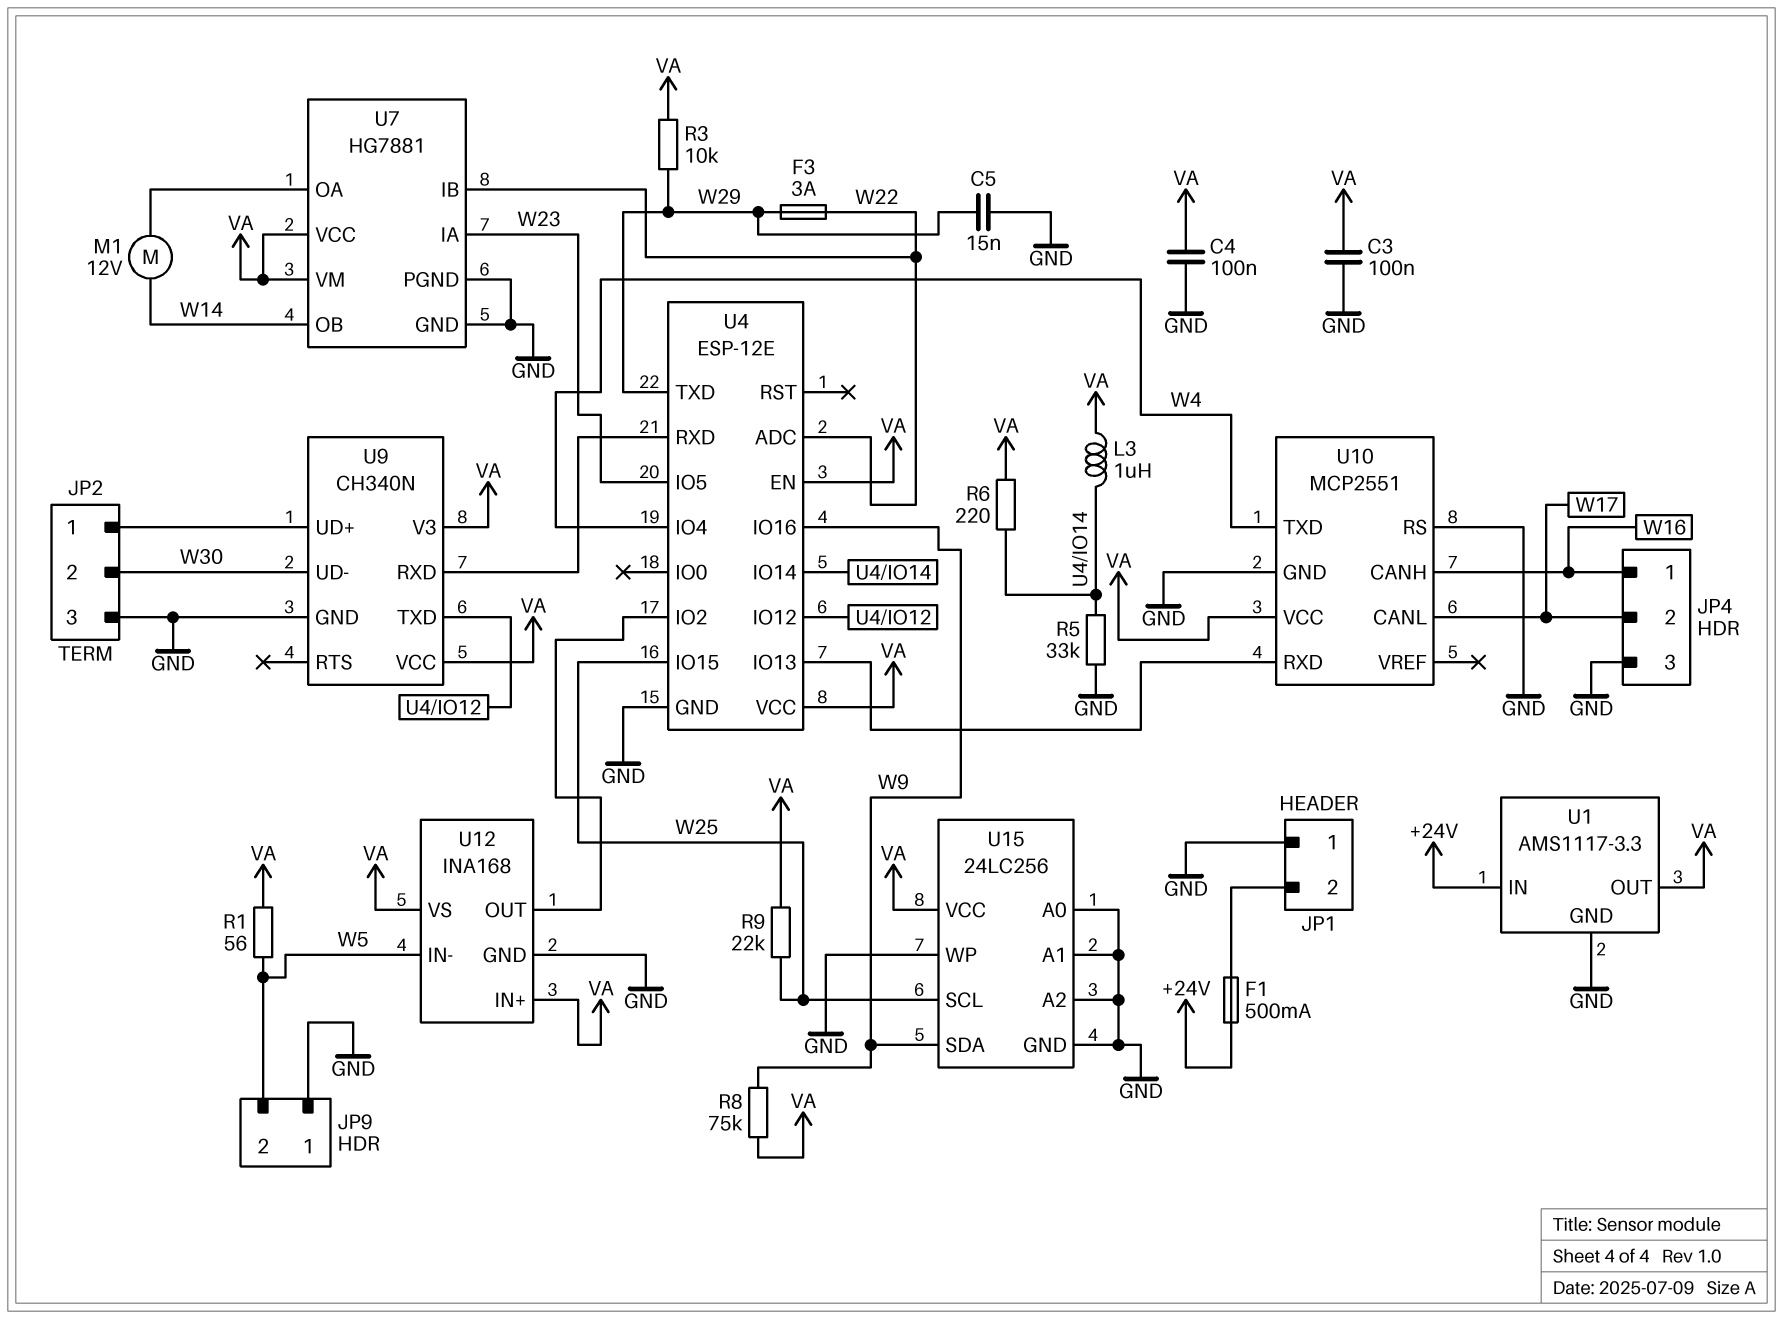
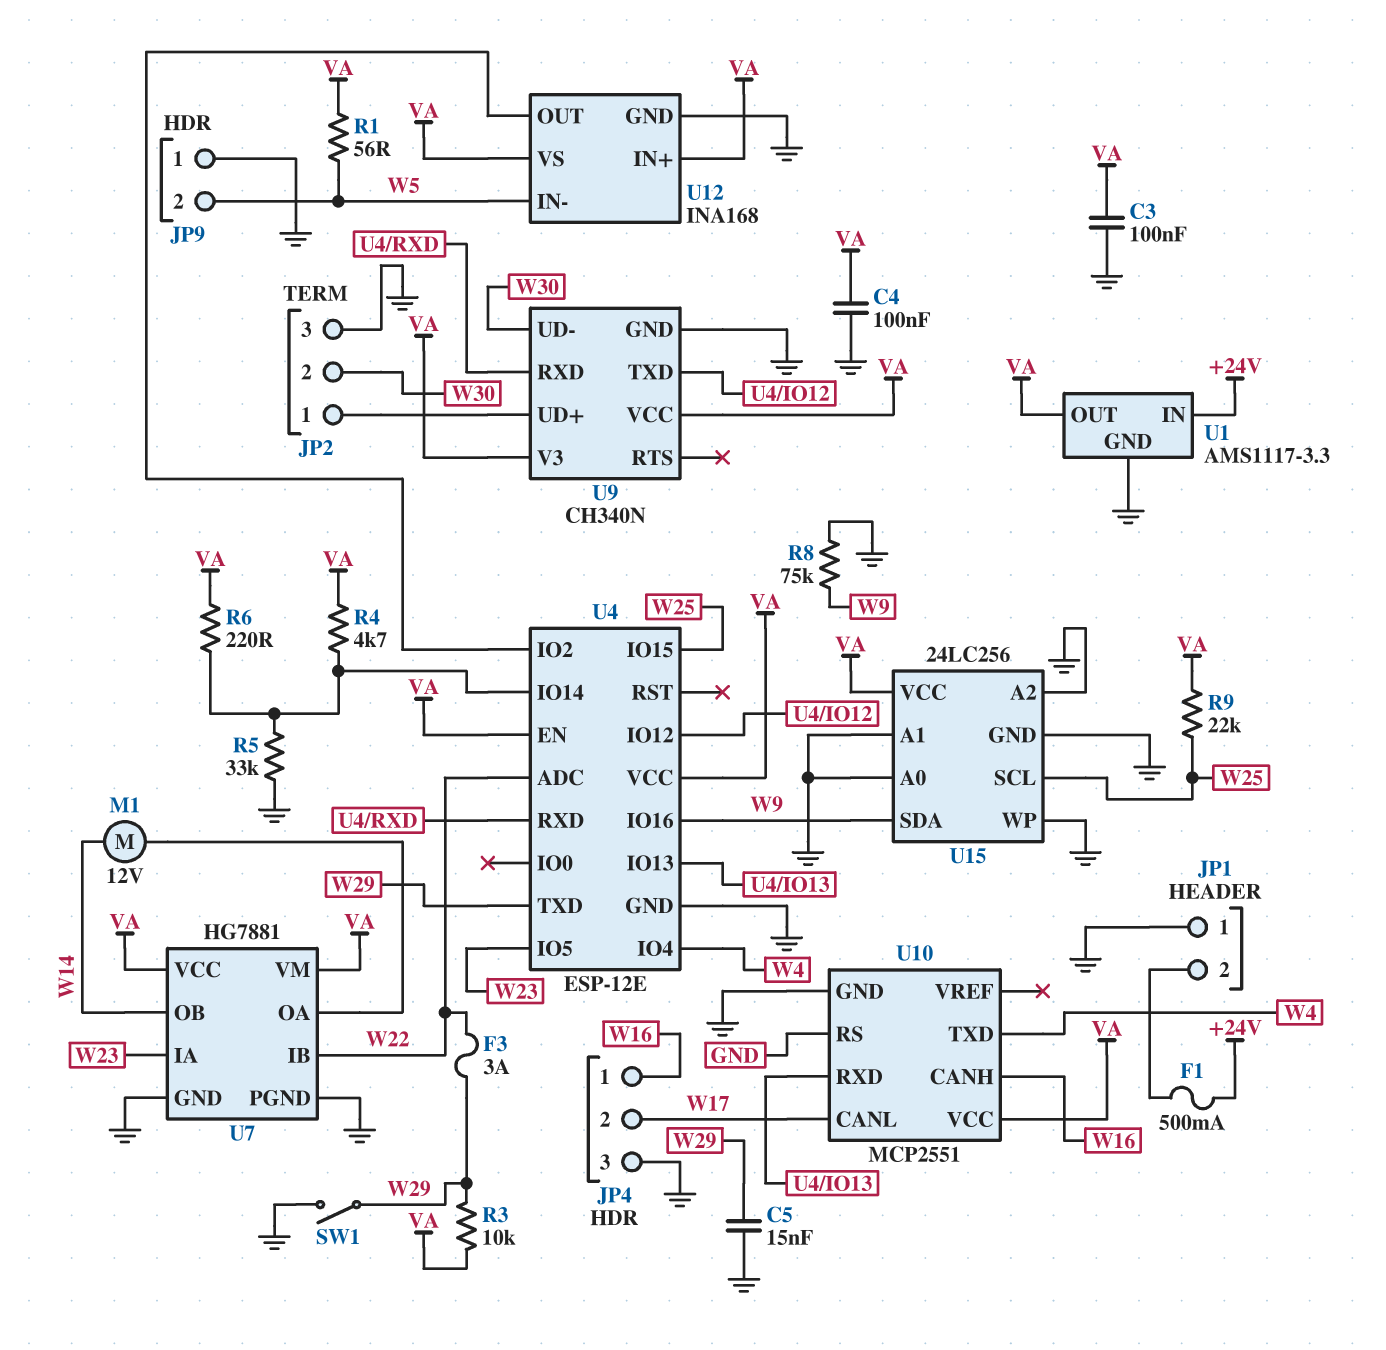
L3: 1uH (U4/IO14, VA) -> none
R4: none -> 4.7k (U4/IO14, VA)
R8: 75k (VA, W9) -> 75k (GND, W9)
SW1: none -> switch (GND, W29)

